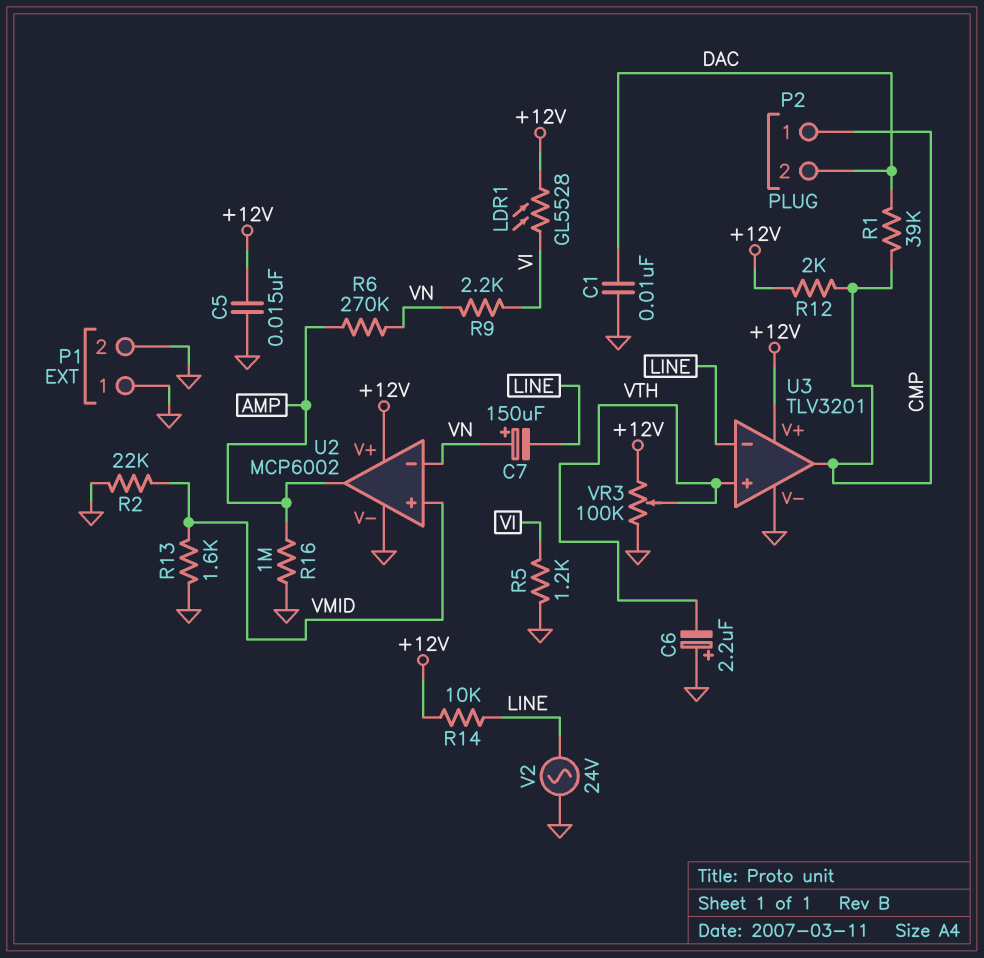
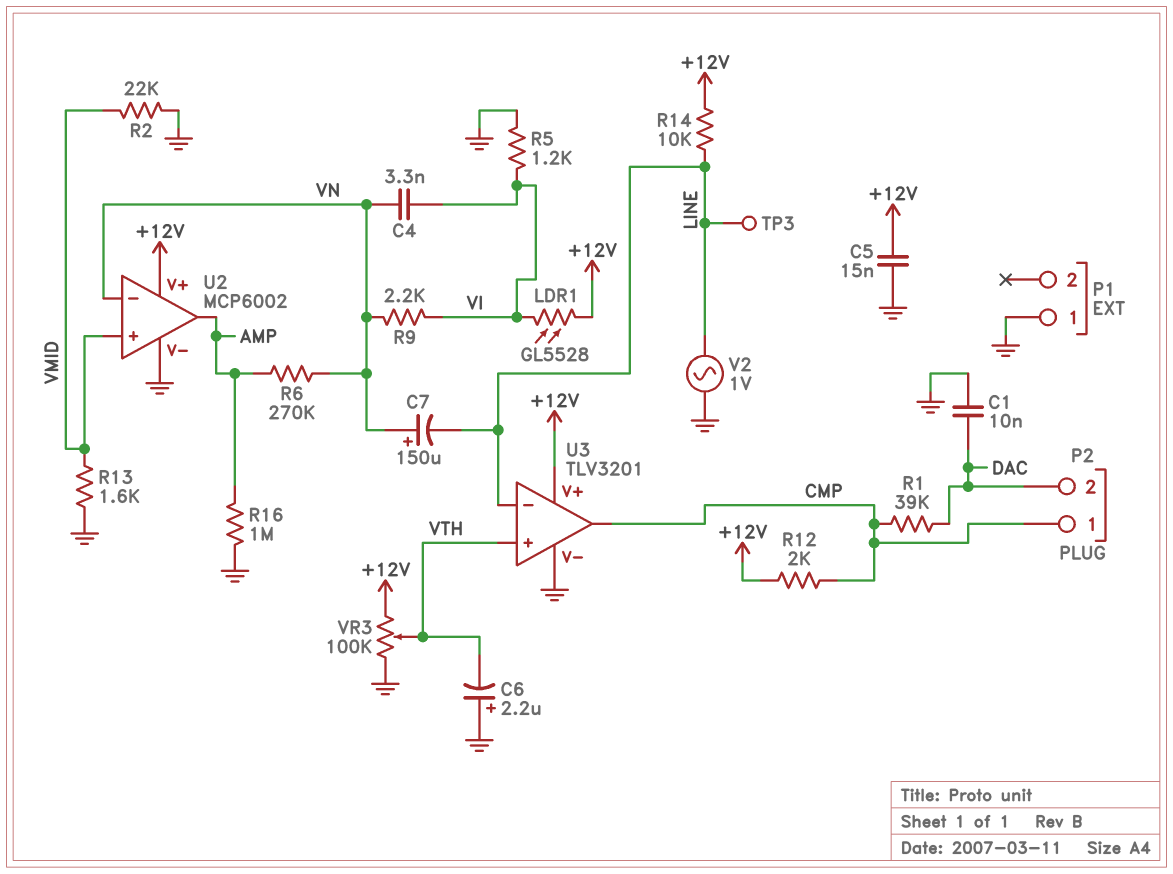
C4: none -> 3.3nF (VI, VN)
P1 pin 2: GND -> none
TP3: none -> test point (LINE)
V2: AC 24V (GND, LINE) -> AC 1V (GND, LINE)

